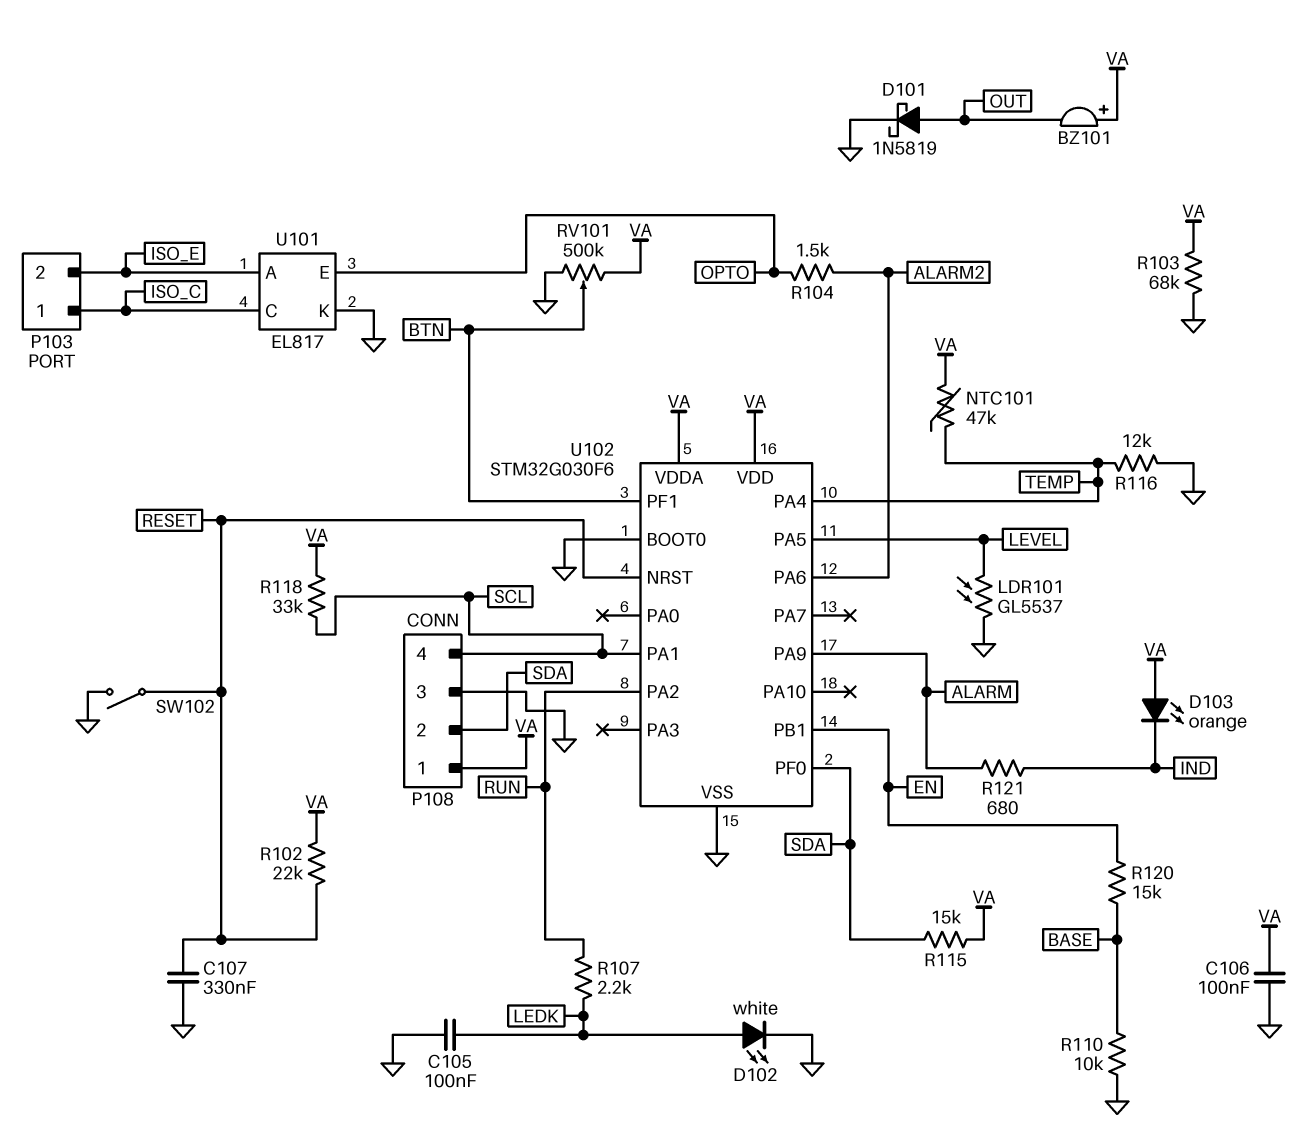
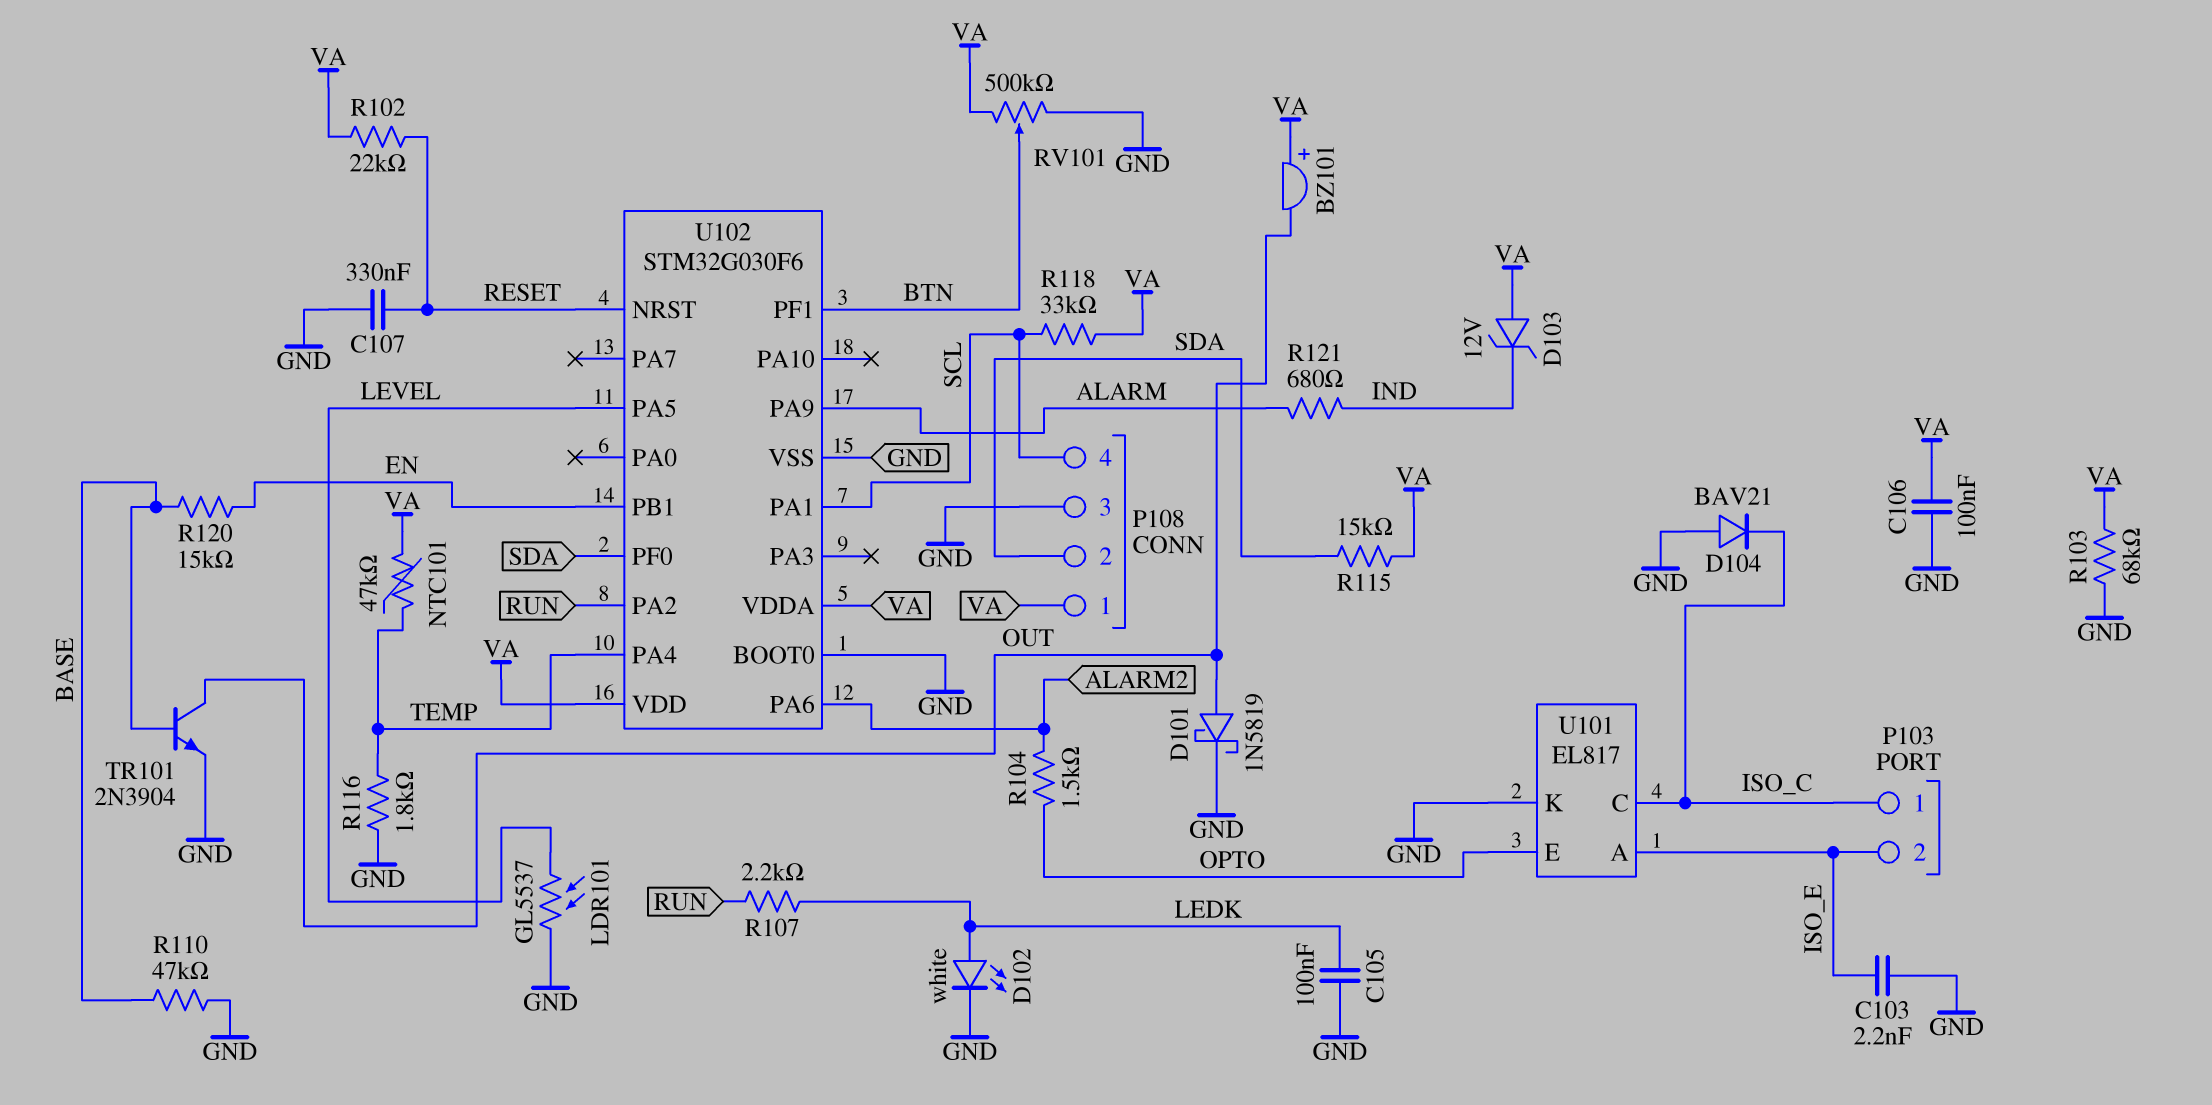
C103: none -> 2.2nF (GND, ISO_E)
D103: LED orange (A VA, K IND) -> zener 12V (A VA, K IND)
D104: none -> diode BAV21 (A GND, K ISO_C)
R110: 10k (BASE, GND) -> 47k (BASE, GND)
R116: 12k (GND, TEMP) -> 1.8k (GND, TEMP)
SW102: switch (GND, RESET) -> none
TR101: none -> NPN 2N3904 (B BASE, C OUT, E GND)

